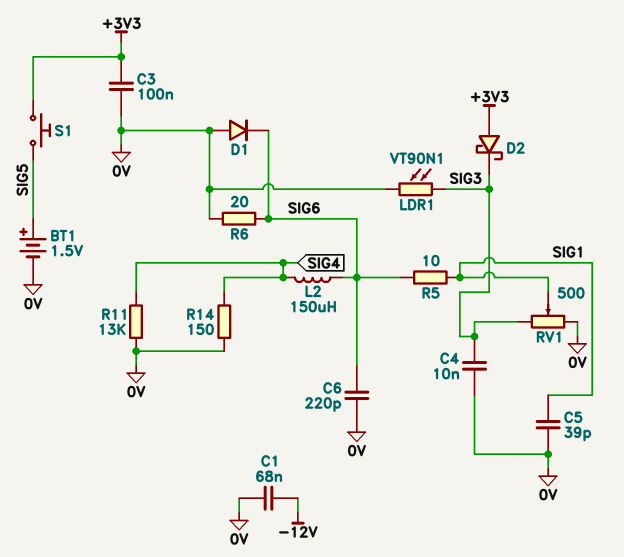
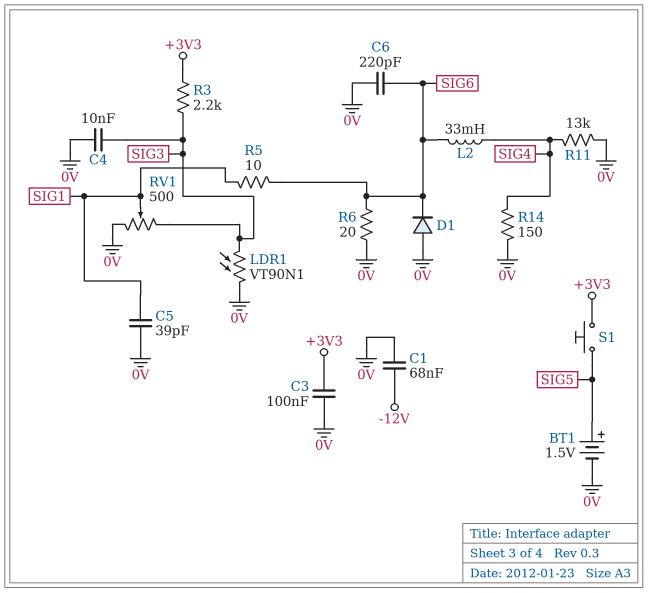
D2: schottky (A +3V3, K SIG3) -> none
L2: 150uH (SIG4, SIG6) -> 33mH (SIG4, SIG6)
R3: none -> 2.2k (+3V3, SIG3)

